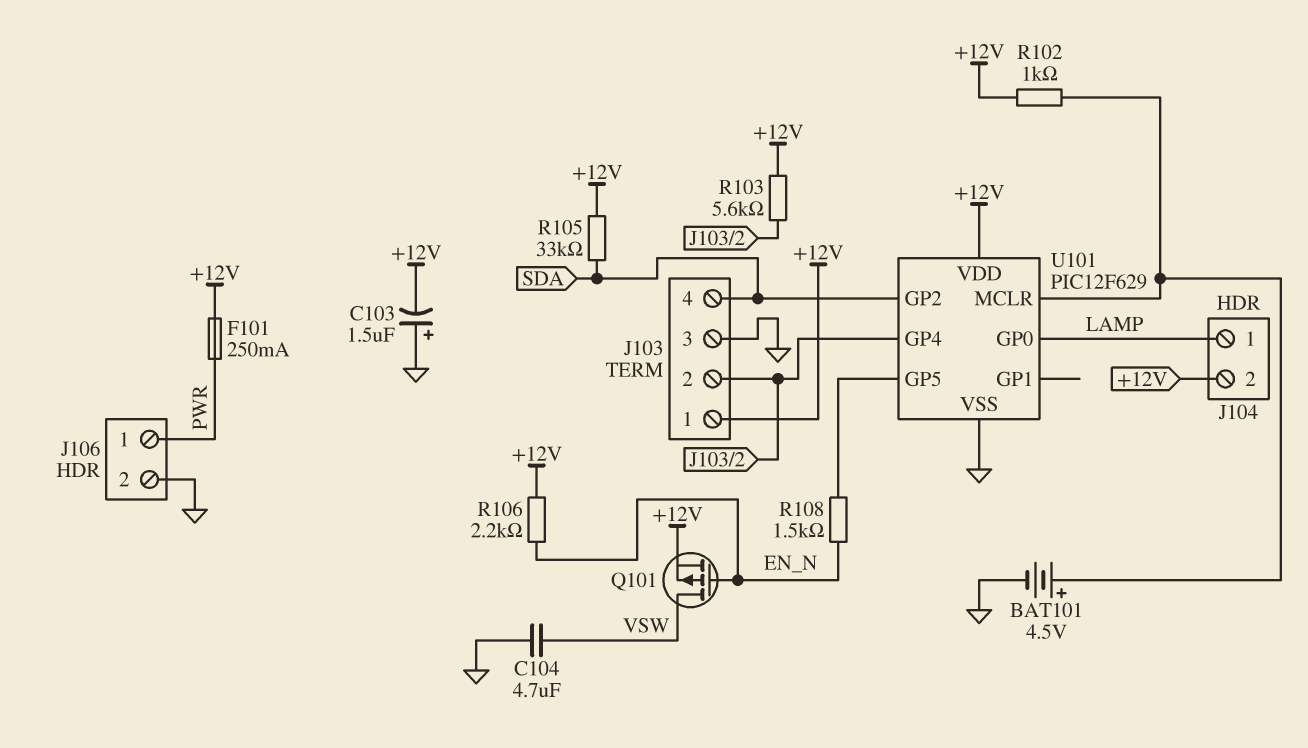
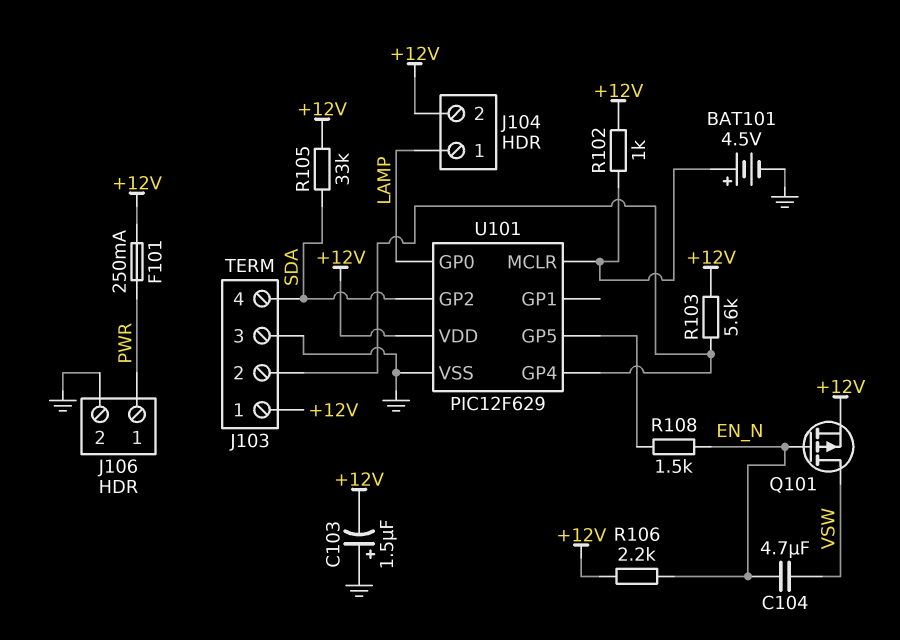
C104: 4.7uF (GND, VSW) -> 4.7uF (EN_N, VSW)

